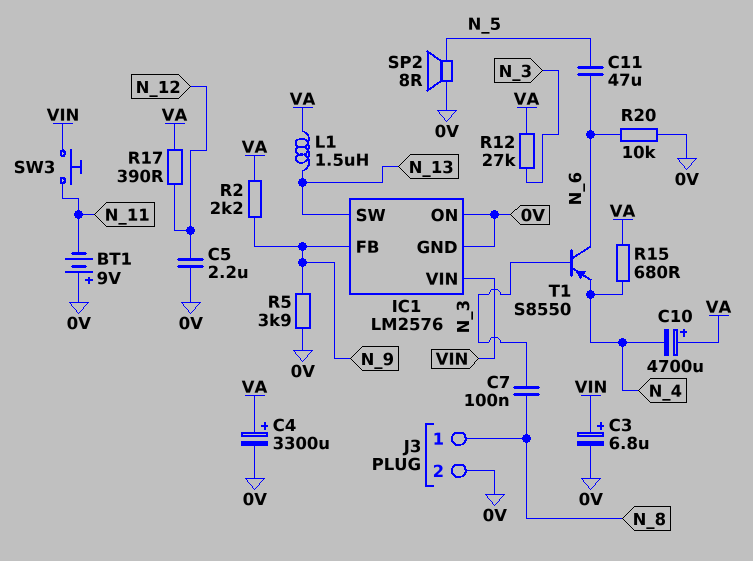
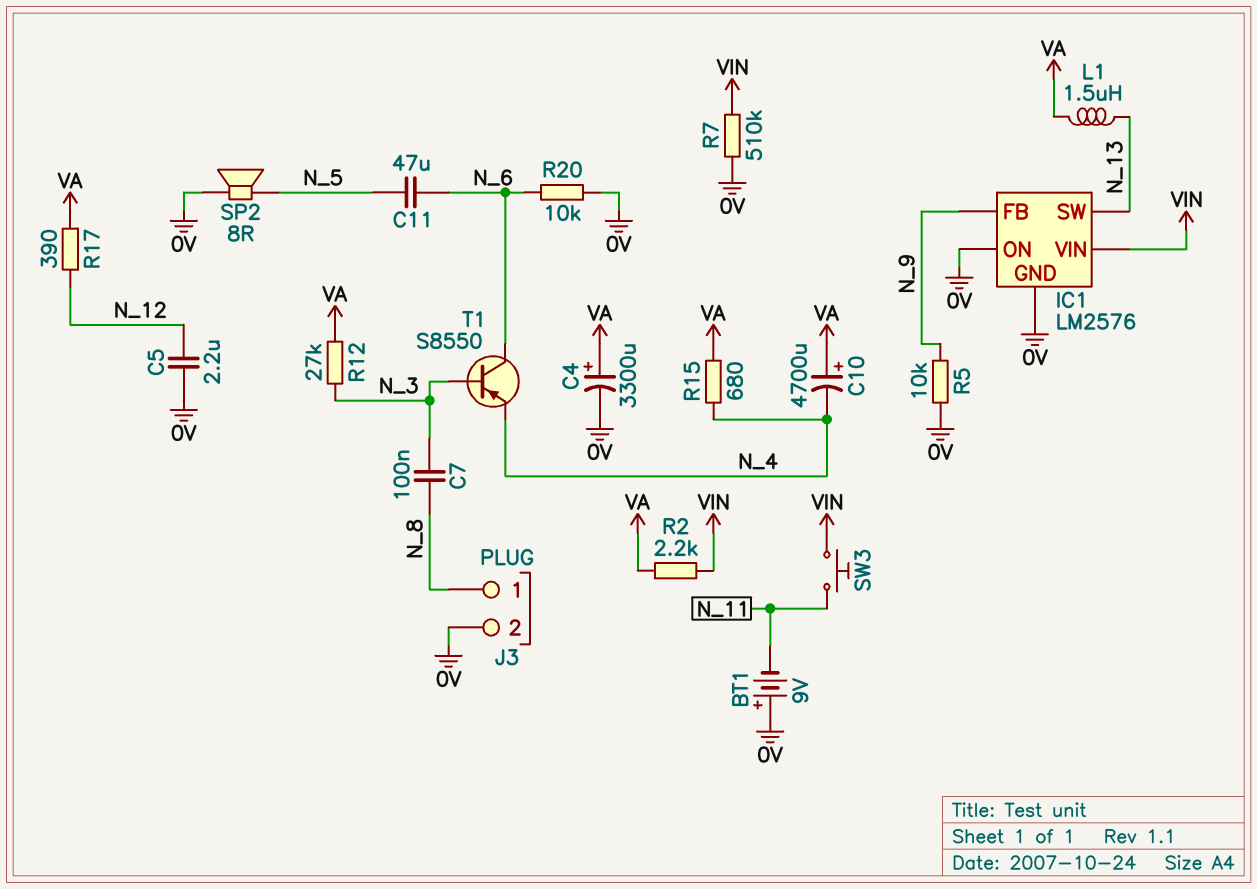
C3: 6.8uF (plus VIN, minus 0V) -> none
R2: 2.2k (N_9, VA) -> 2.2k (VA, VIN)
R5: 3.9k (0V, N_9) -> 10k (0V, N_9)
R7: none -> 510k (0V, VIN)

